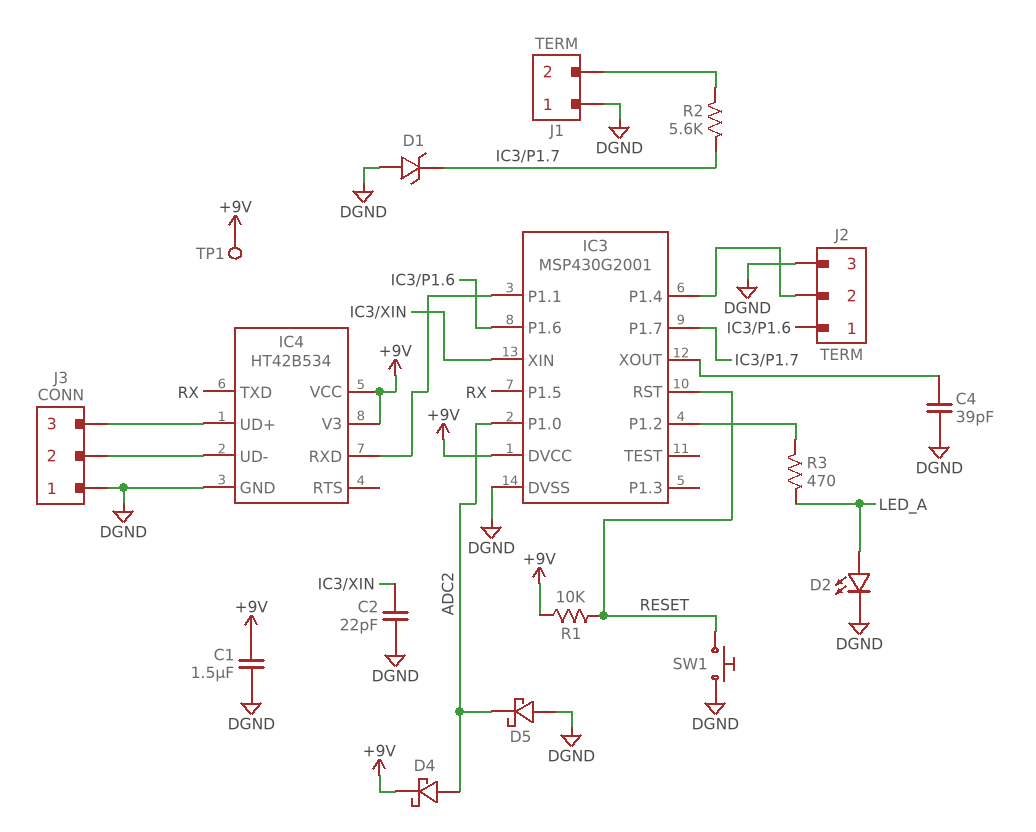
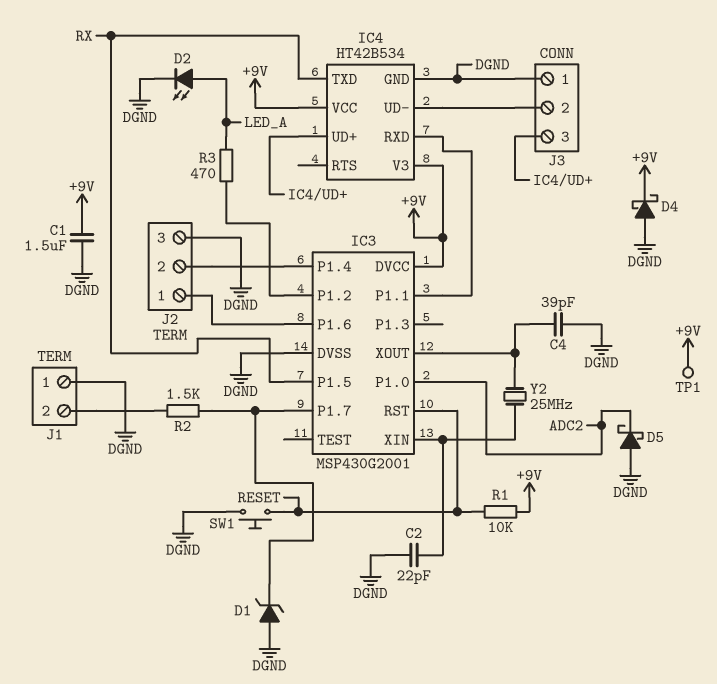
D4: schottky (A ADC2, K +9V) -> schottky (A DGND, K +9V)
R2: 5.6k (IC3/P1.7, J1/2) -> 1.5k (IC3/P1.7, J1/2)
Y2: none -> 25MHz (IC3/XIN, IC3/XOUT)

